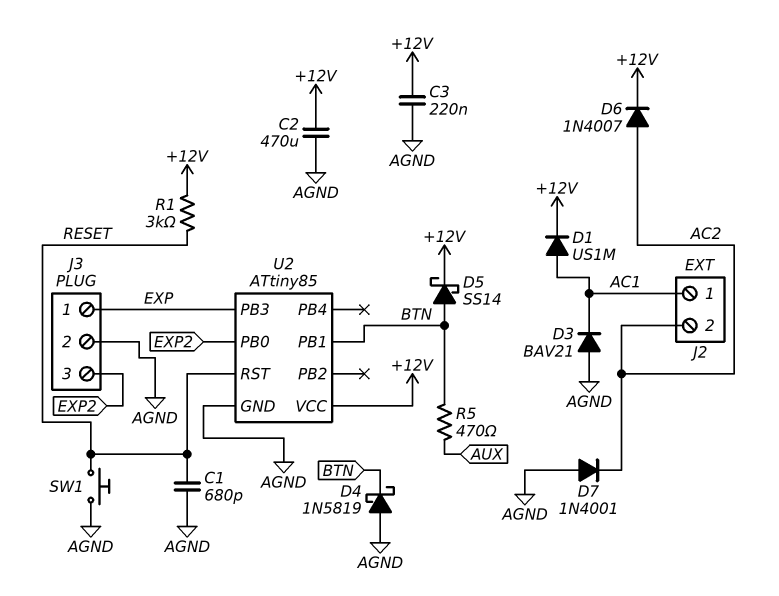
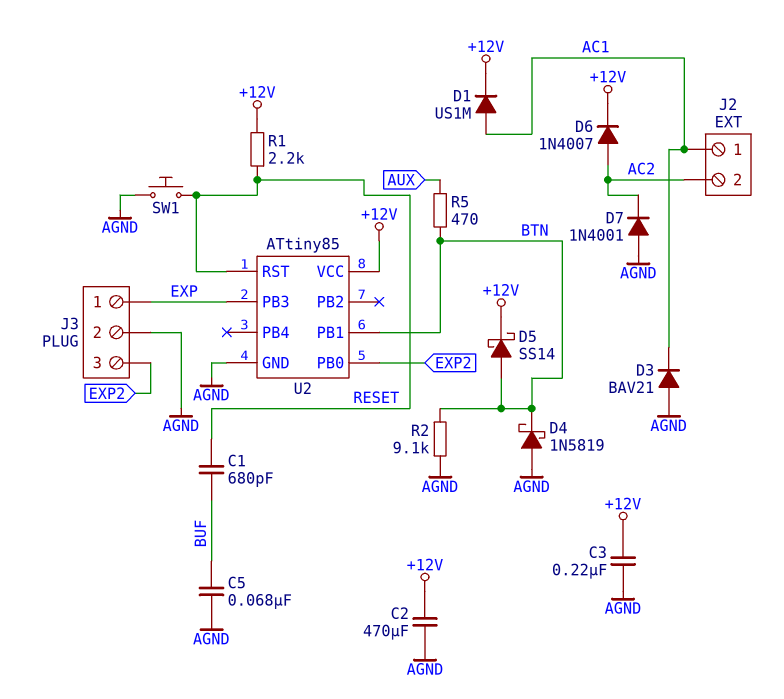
C1: 680pF (AGND, RESET) -> 680pF (BUF, RESET)
C5: none -> 68nF (AGND, BUF)
R1: 3k (+12V, RESET) -> 2.2k (+12V, RESET)
R2: none -> 9.1k (AGND, BTN)

